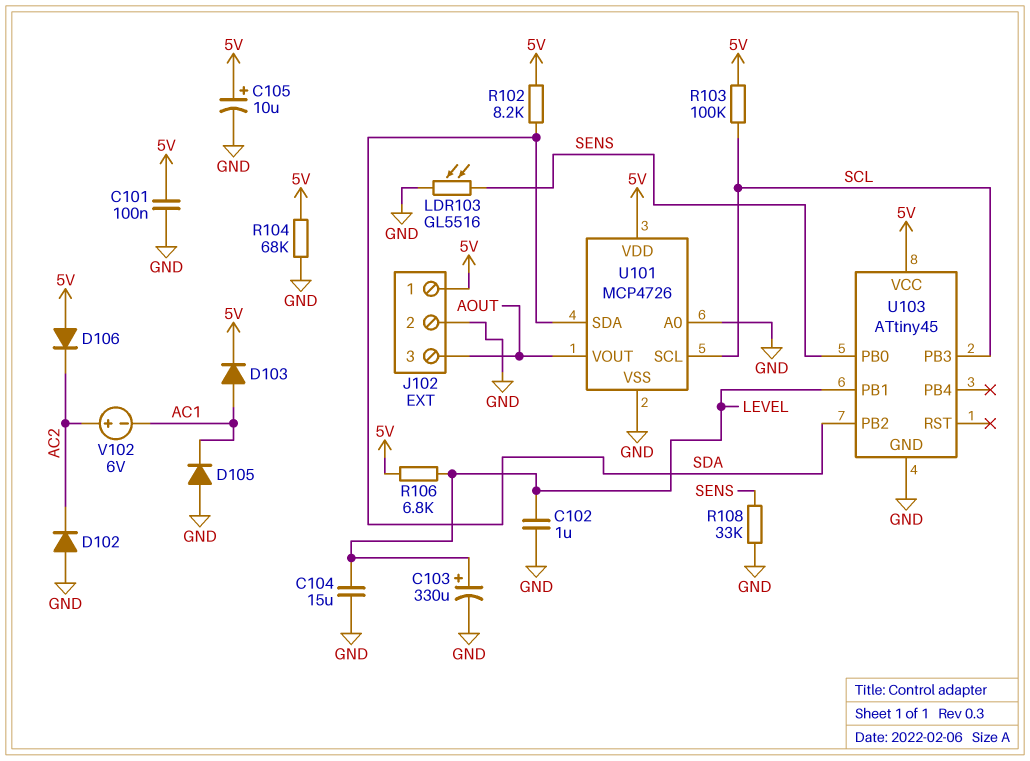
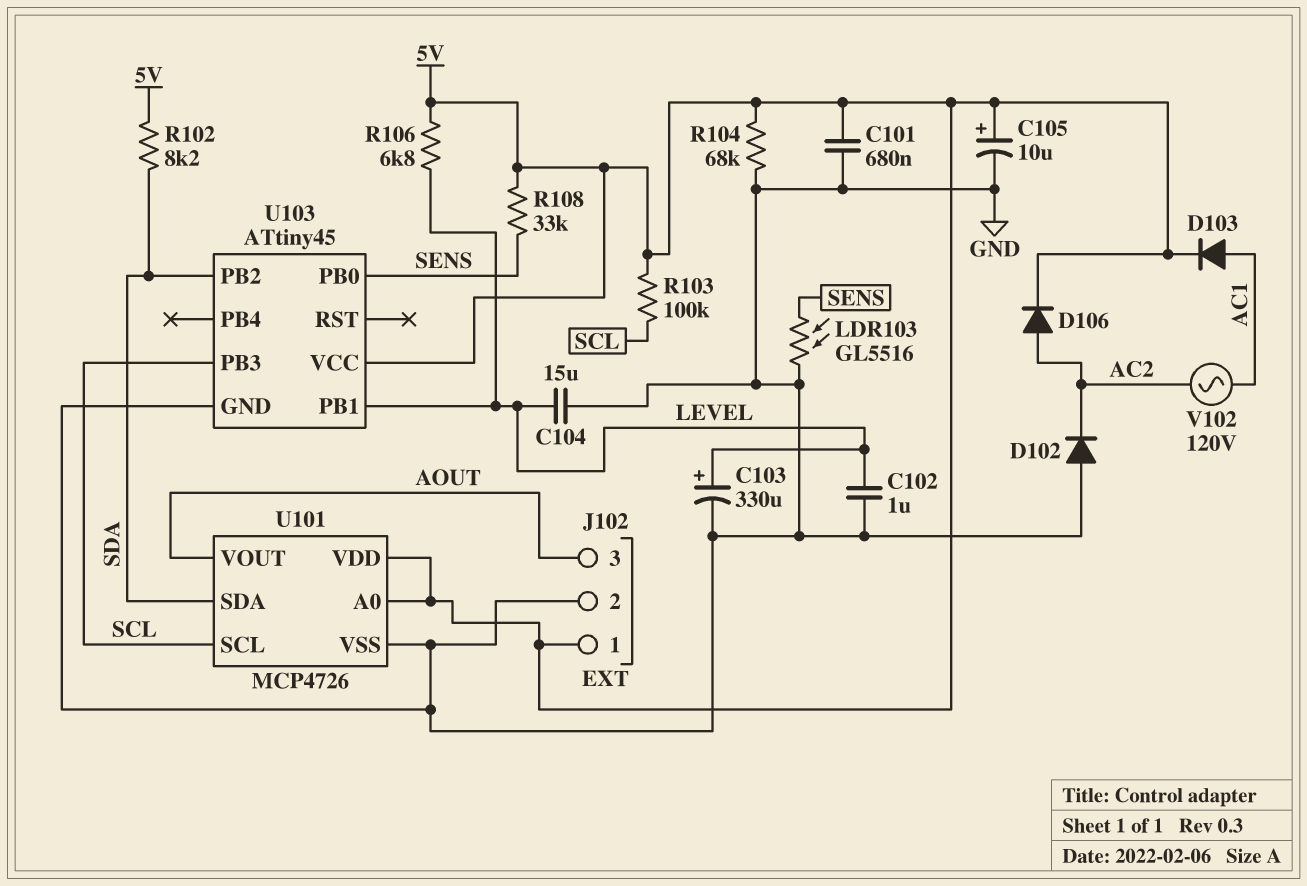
C101: 100nF (5V, GND) -> 680nF (5V, GND)
D105: diode (A GND, K AC1) -> none
D106: diode (A 5V, K AC2) -> diode (A AC2, K 5V)
R108: 33k (GND, SENS) -> 33k (5V, SENS)
U101 pin A0: GND -> 5V
V102: 6V (plus AC2, minus AC1) -> AC 120V (AC1, AC2)

